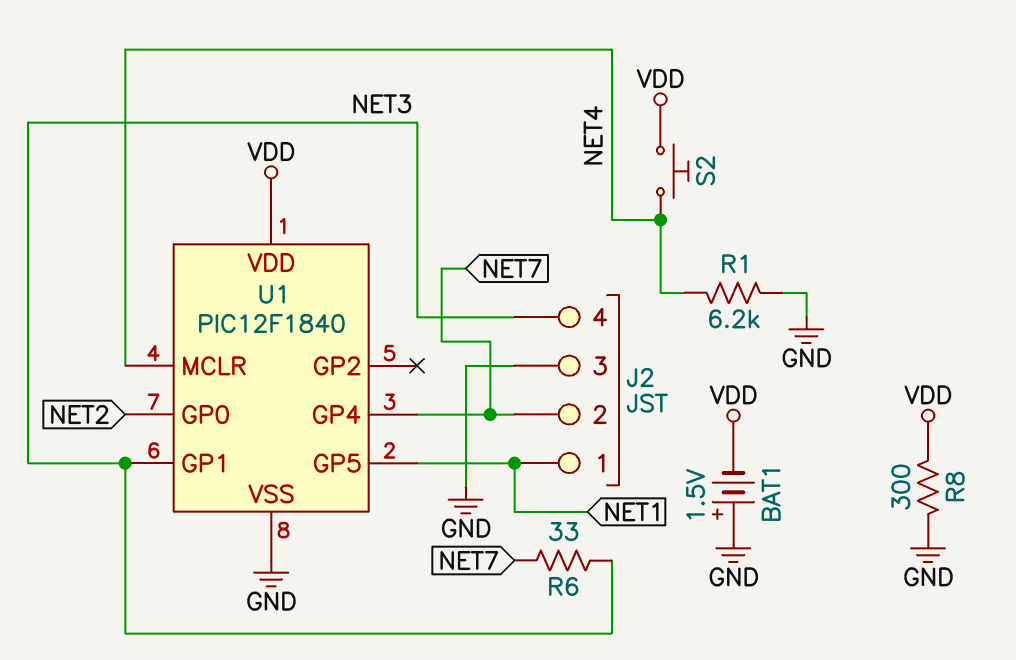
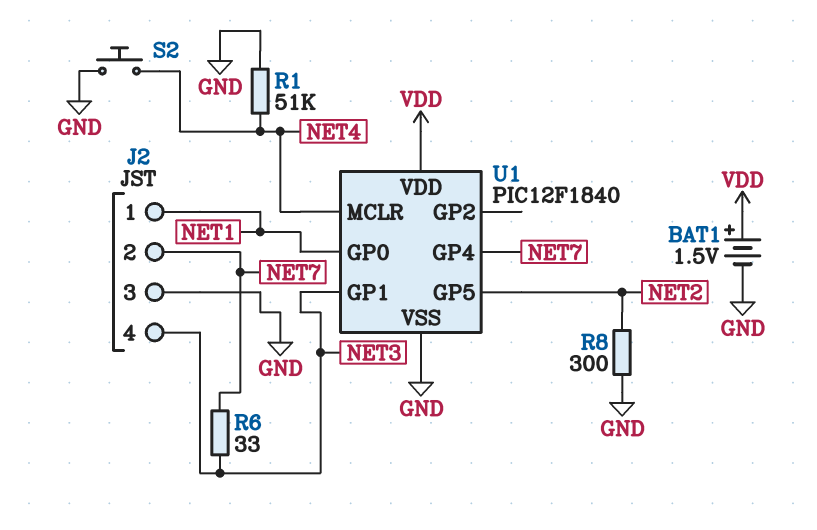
BAT1: 1.5V (plus GND, minus VDD) -> 1.5V (plus VDD, minus GND)
R1: 6.2k (GND, NET4) -> 51k (GND, NET4)
R8: 300 (GND, VDD) -> 300 (GND, NET2)
S2: button (NET4, VDD) -> button (GND, NET4)
U1 pin GP0: NET2 -> NET1
U1 pin GP5: NET1 -> NET2

